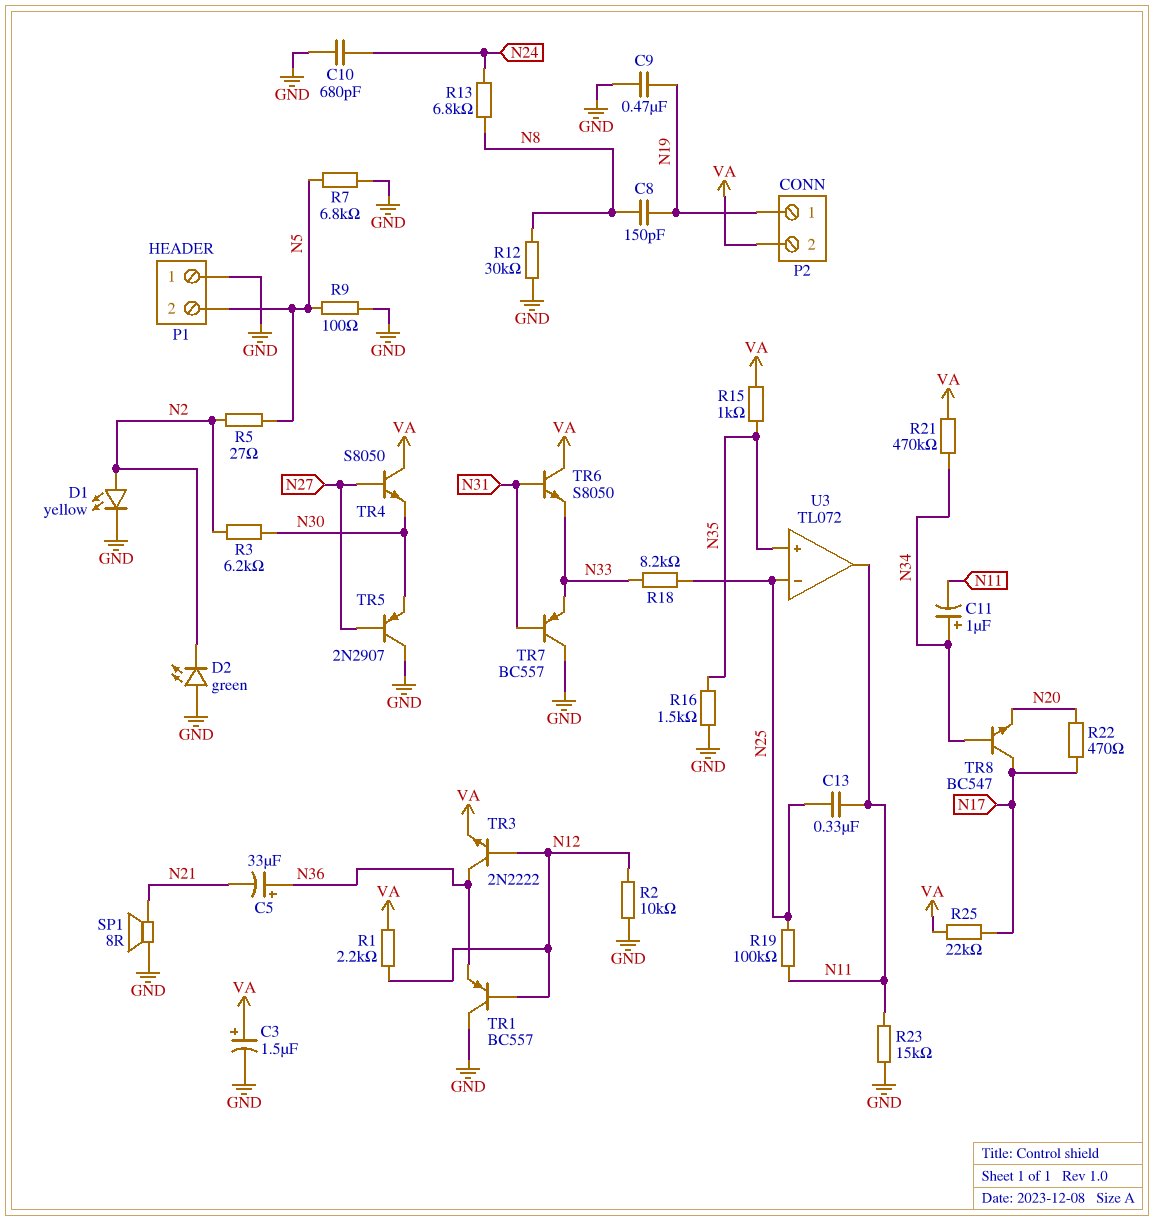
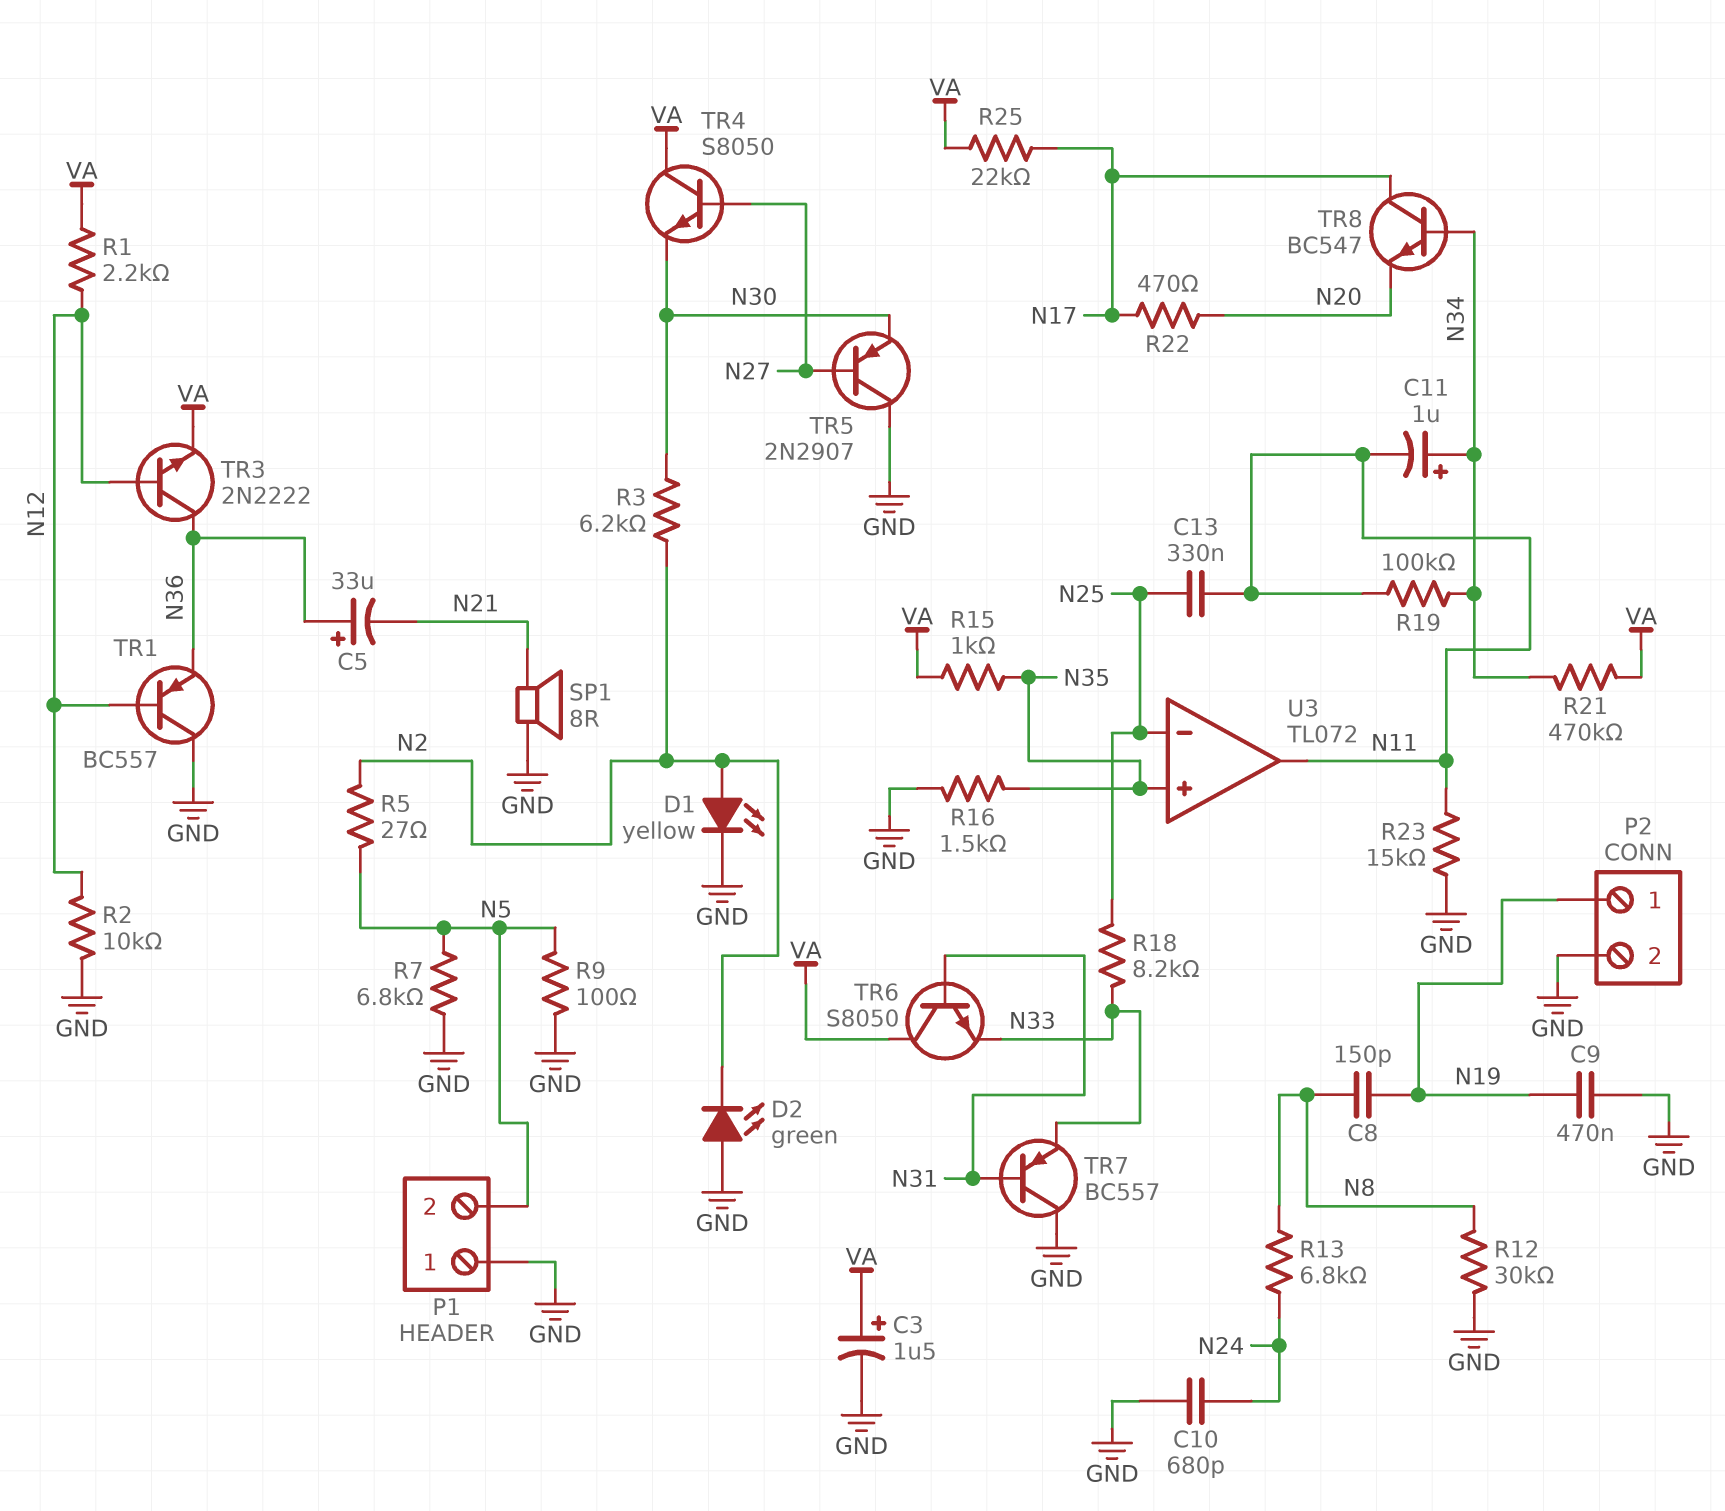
P2 pin 2: VA -> GND
R19: 100k (N11, N25) -> 100k (N11, N34)

